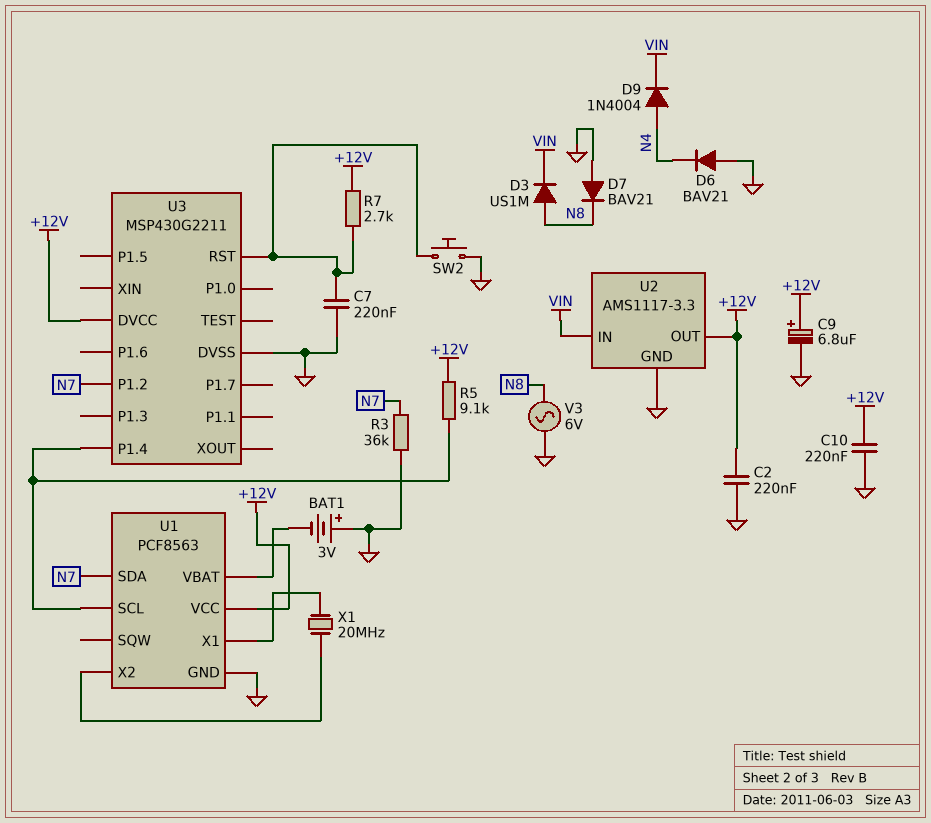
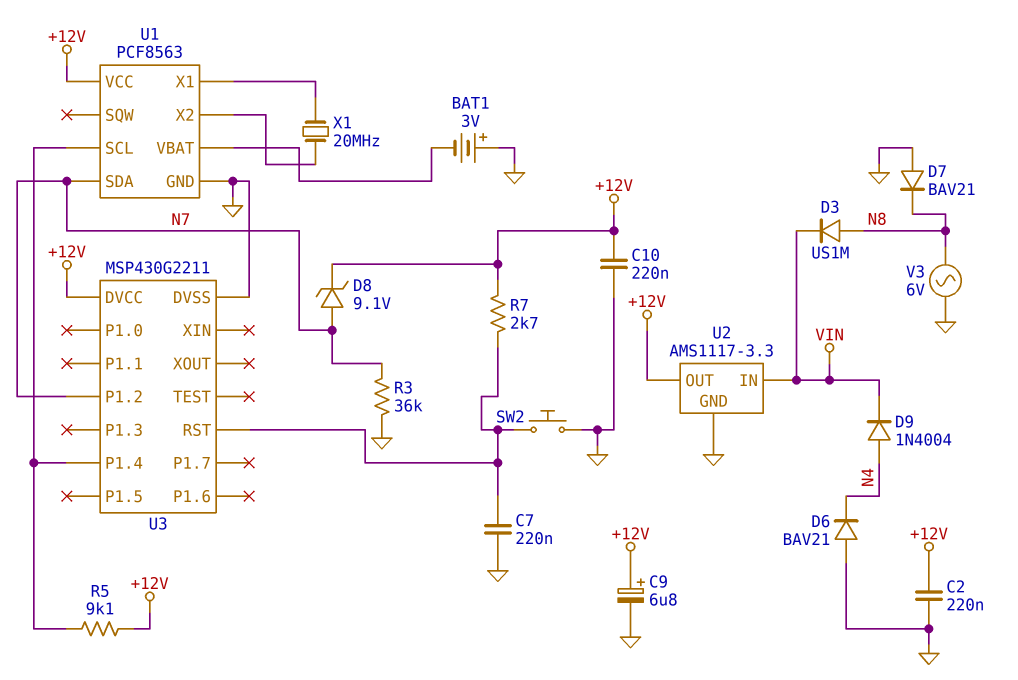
D8: none -> zener 9.1V (A N7, K +12V)

